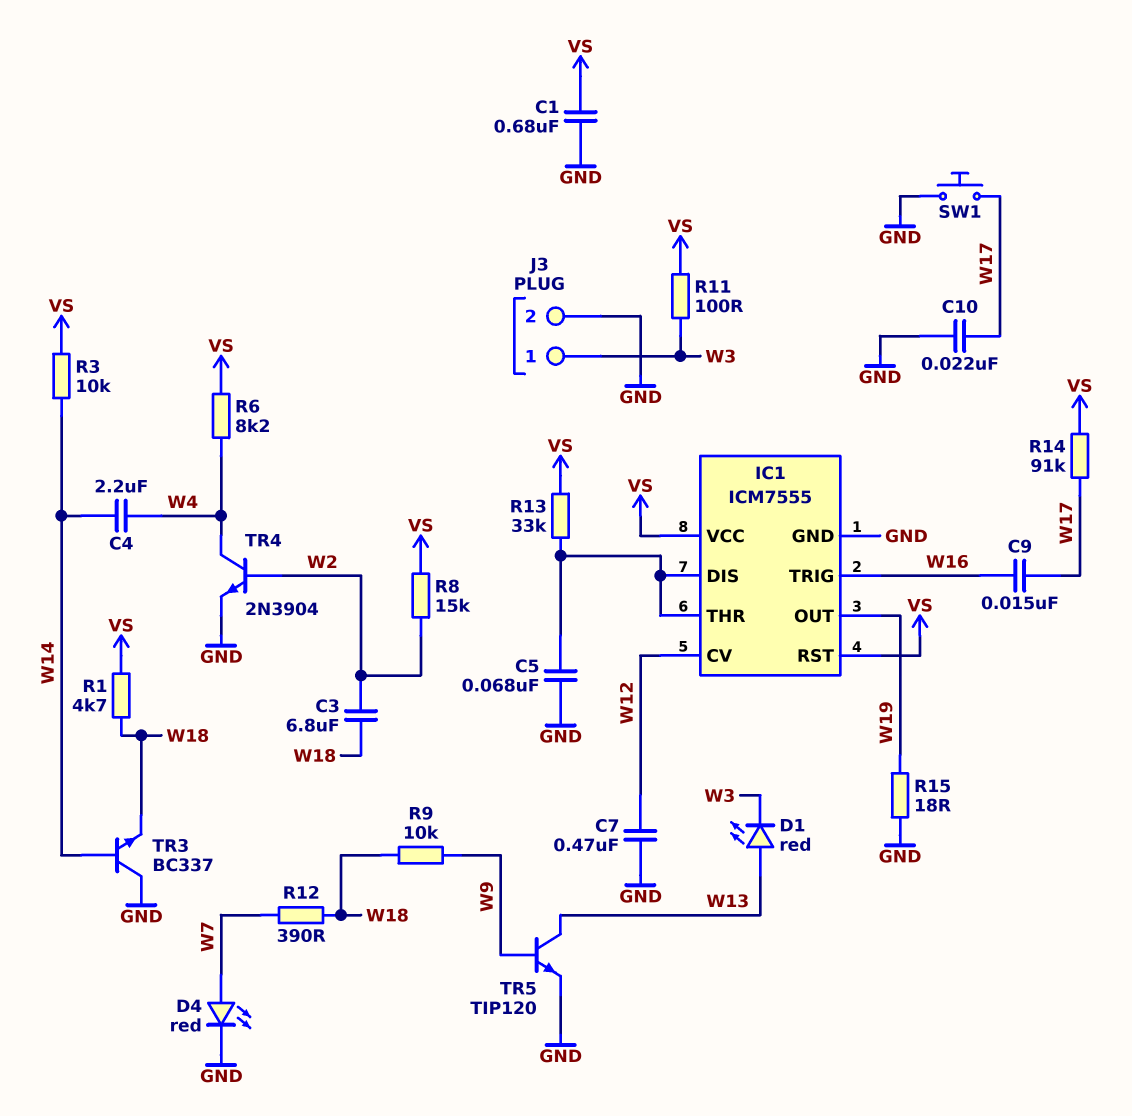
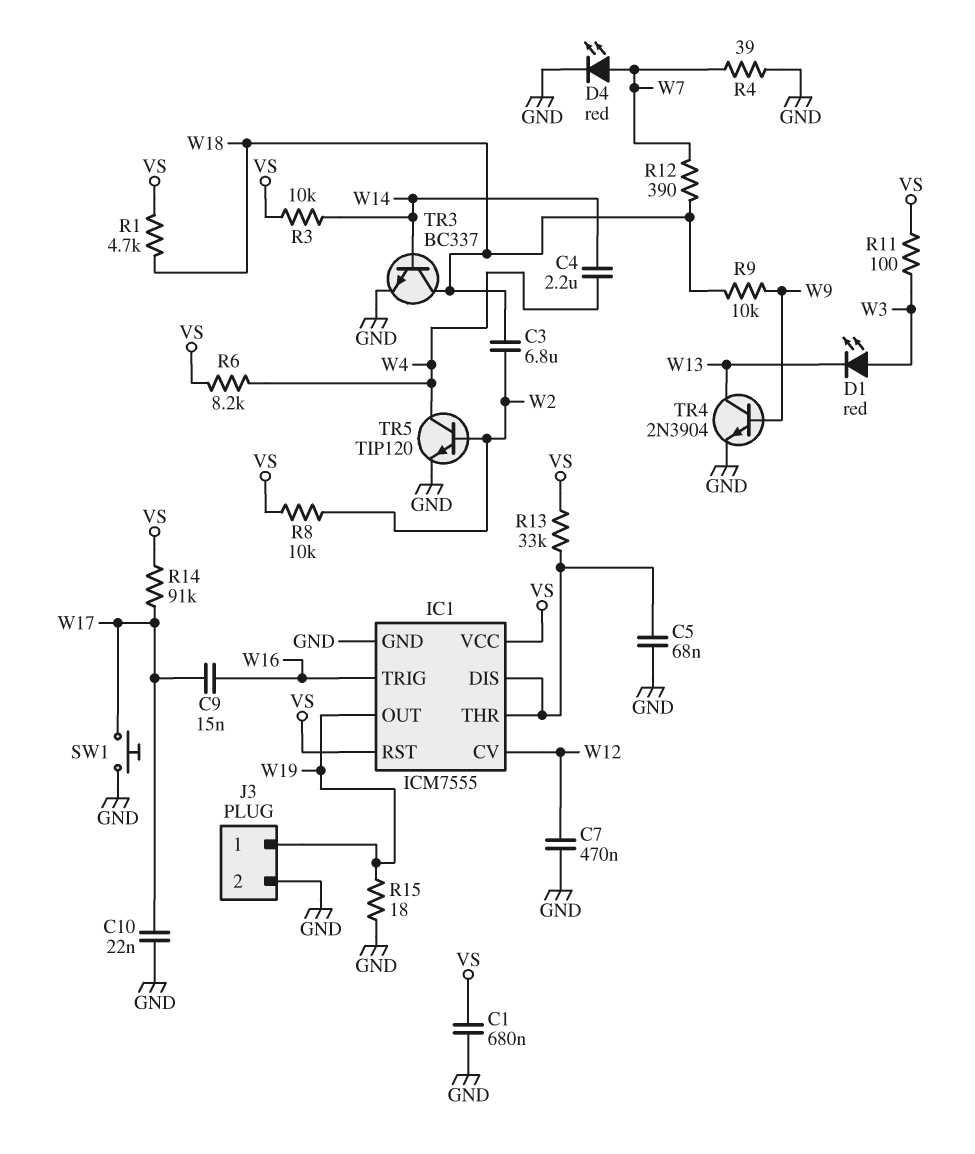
D1: LED red (A W13, K W3) -> LED red (A W3, K W13)
J3 pin 1: W3 -> W19
R4: none -> 39 (GND, W7)
R8: 15k (VS, W2) -> 10k (VS, W2)
TR3: NPN BC337 (B W14, C GND, E W18) -> NPN BC337 (B W14, C W18, E GND)
TR4: NPN 2N3904 (B W2, C W4, E GND) -> NPN 2N3904 (B W9, C W13, E GND)
TR5: NPN TIP120 (B W9, C W13, E GND) -> NPN TIP120 (B W2, C W4, E GND)

